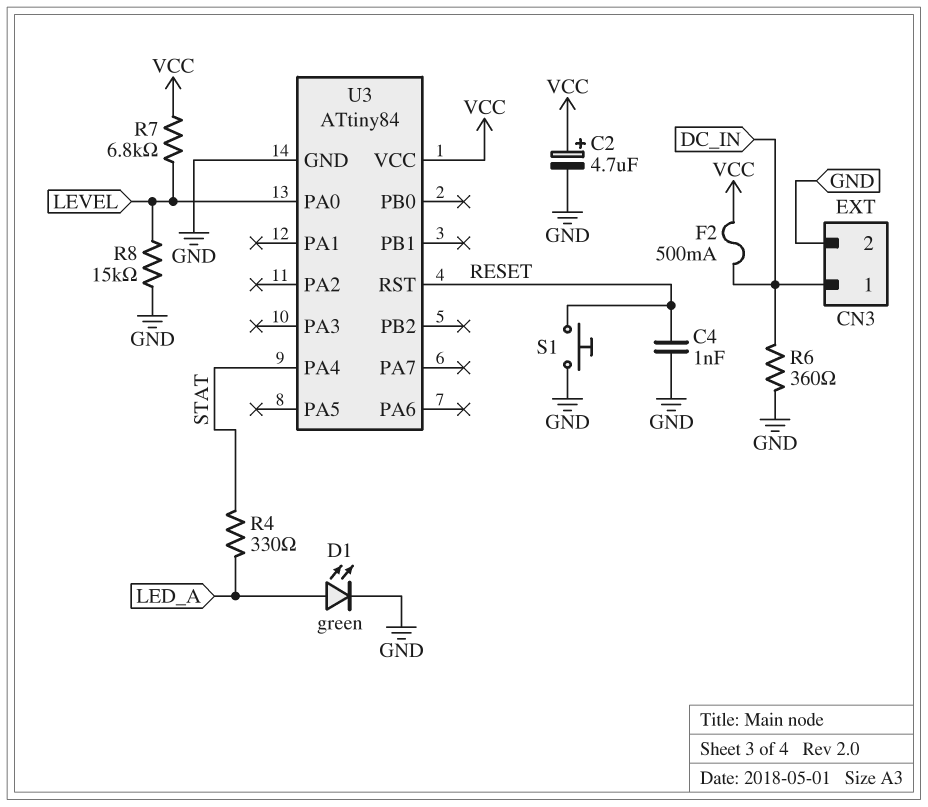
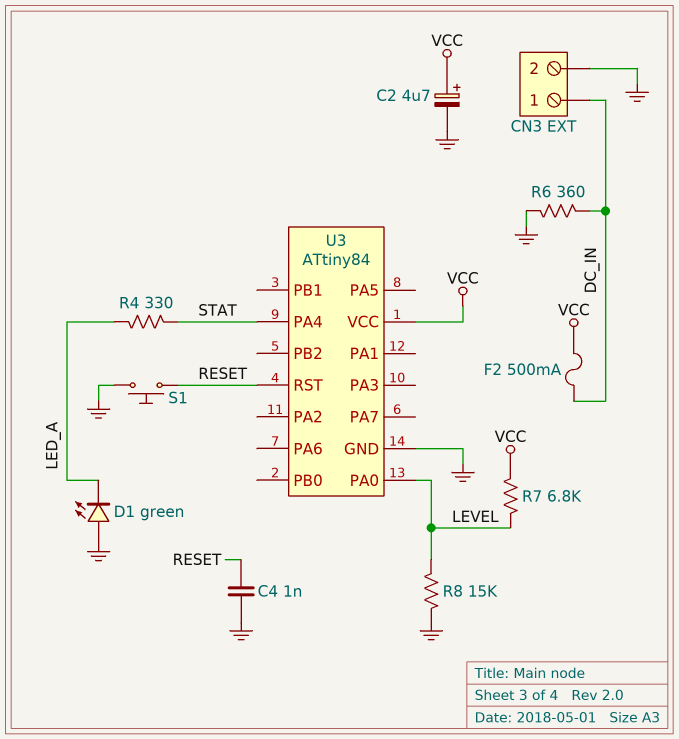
D1: LED green (A LED_A, K GND) -> LED green (A GND, K LED_A)

